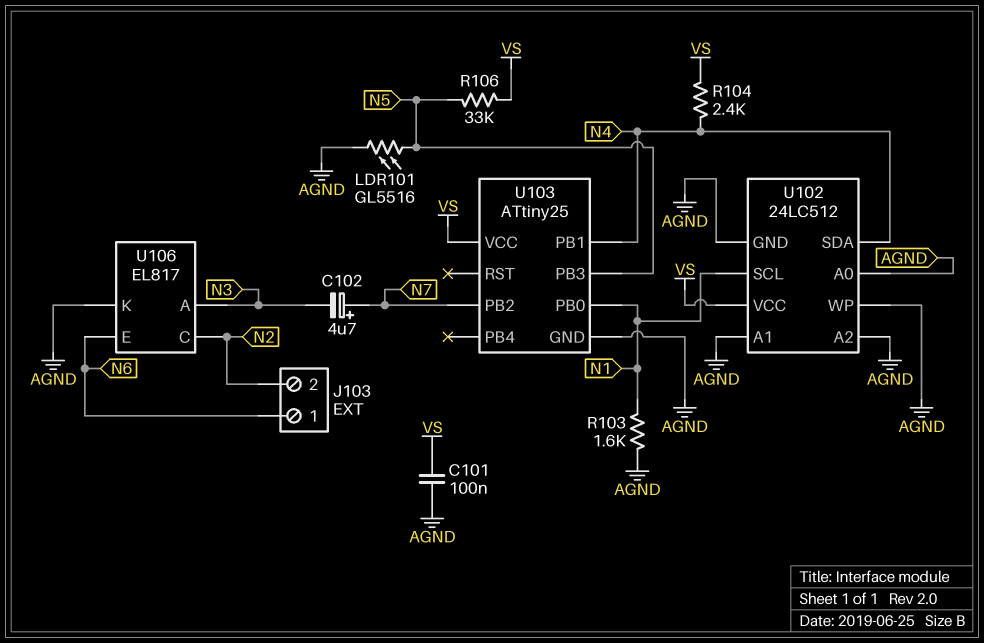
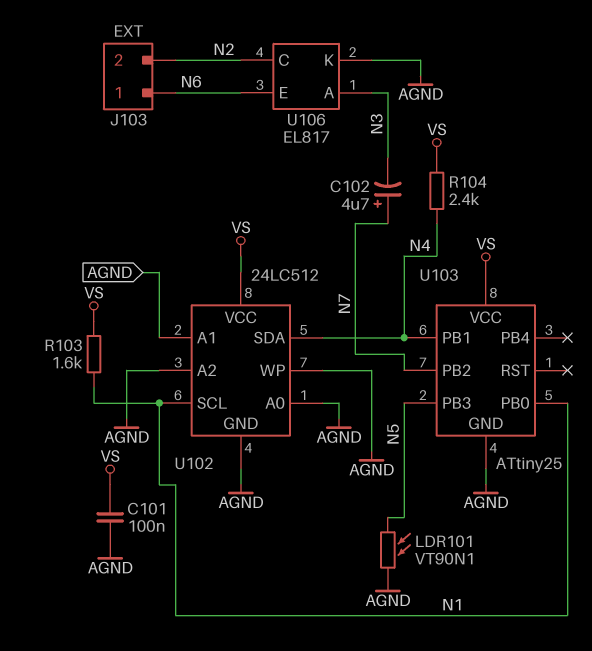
LDR101: GL5516 (AGND, N5) -> VT90N1 (AGND, N5)
R103: 1.6k (AGND, N1) -> 1.6k (N1, VS)
R106: 33k (N5, VS) -> none

